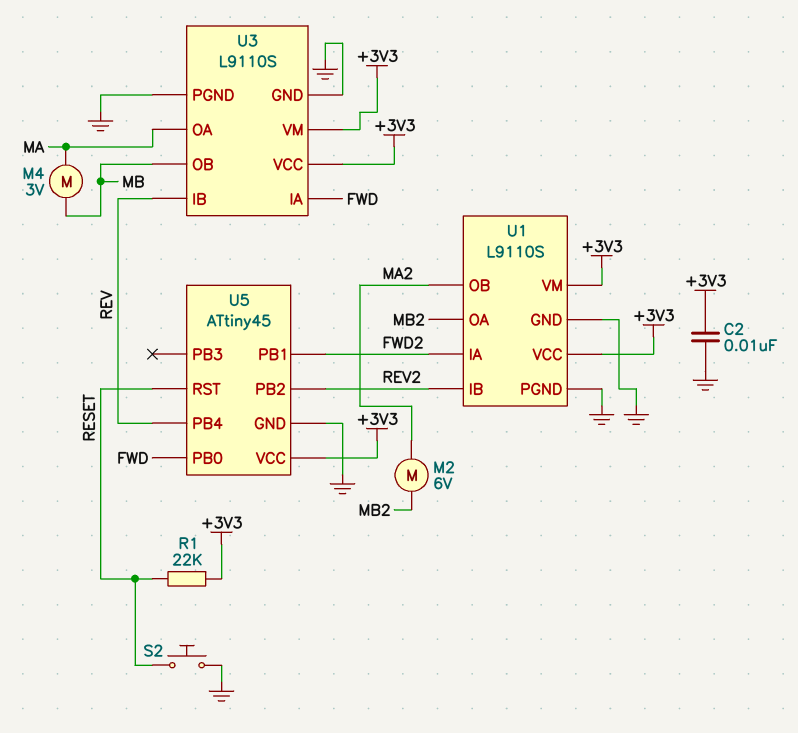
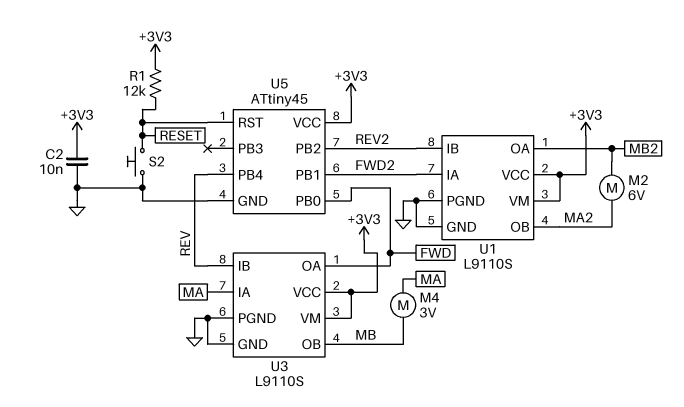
R1: 22k (+3V3, RESET) -> 12k (+3V3, RESET)
U3 pin IA: FWD -> MA
U3 pin OA: MA -> FWD

